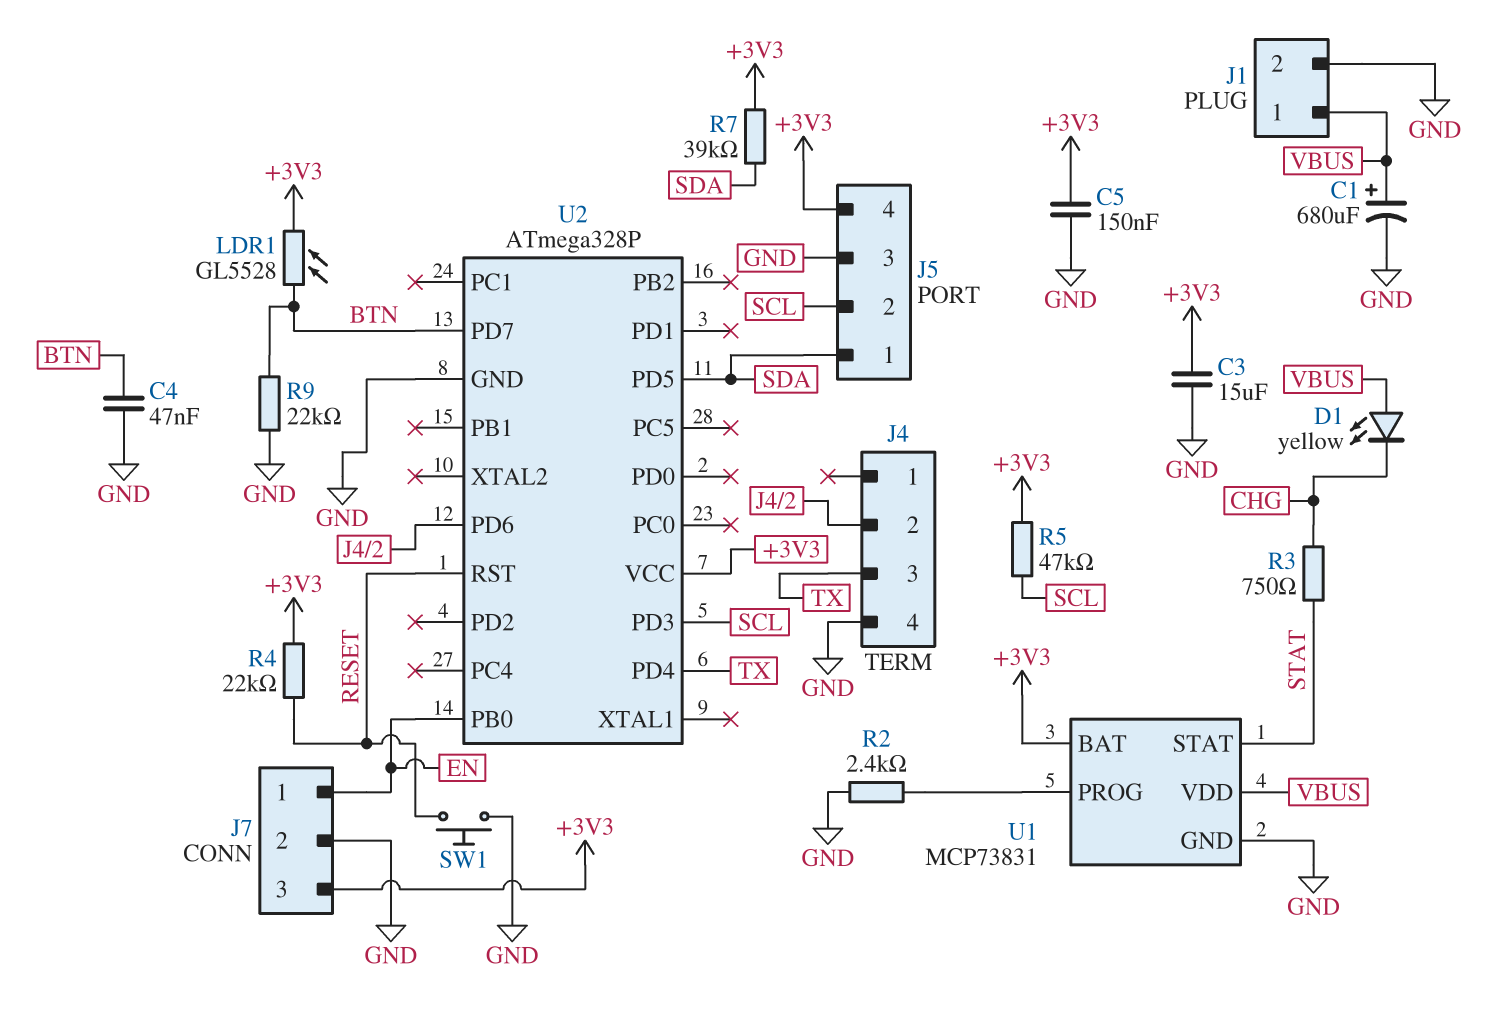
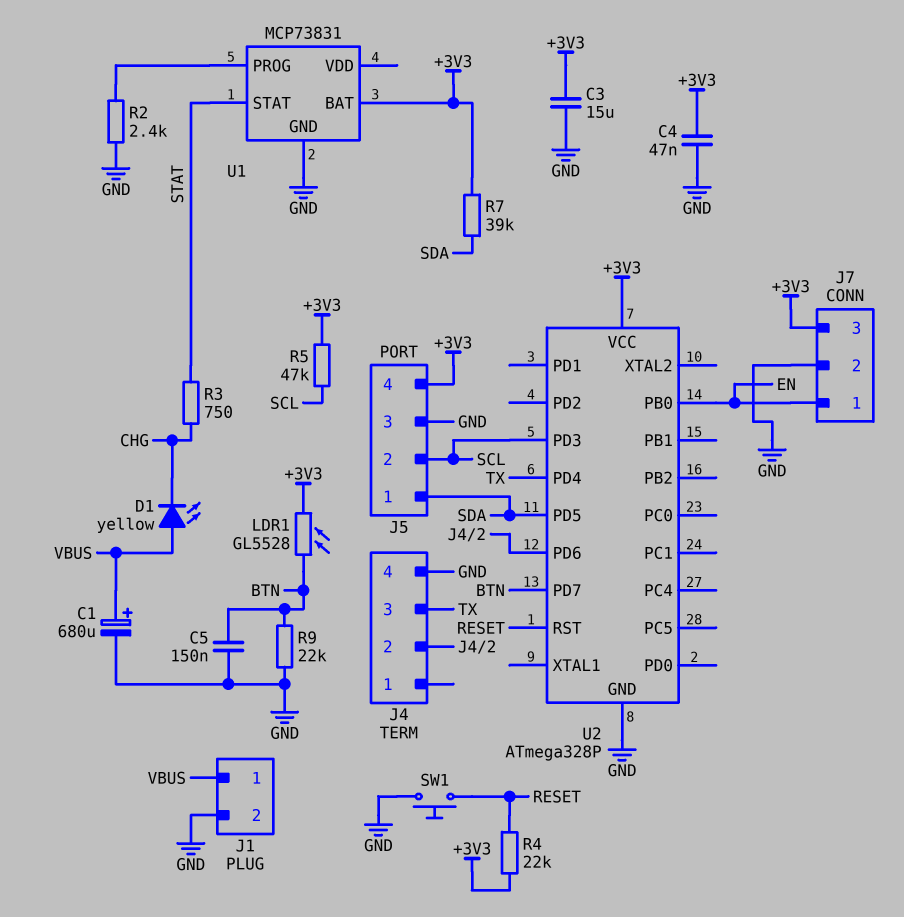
C4: 47nF (BTN, GND) -> 47nF (+3V3, GND)
C5: 150nF (+3V3, GND) -> 150nF (BTN, GND)
U1 pin VDD: VBUS -> none

